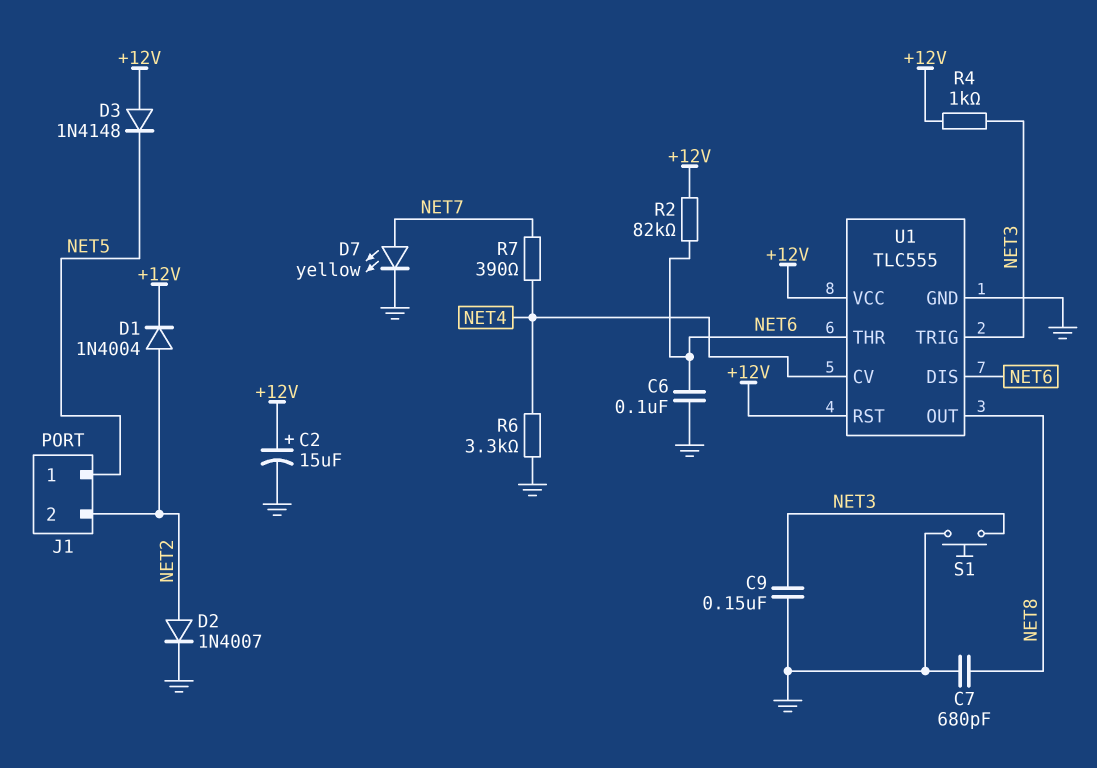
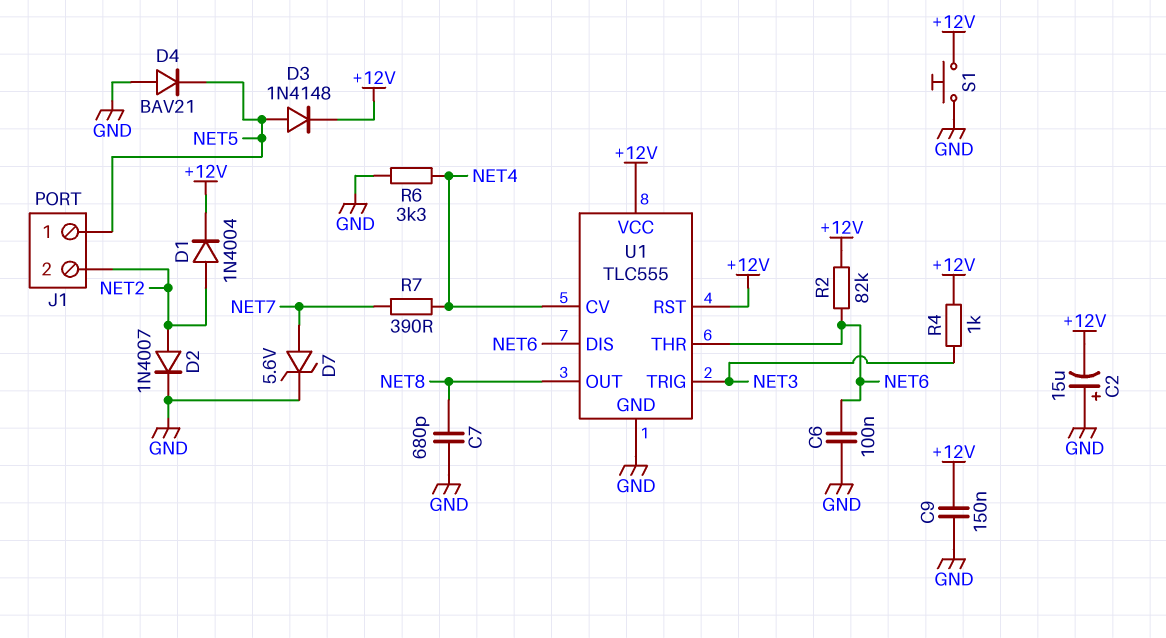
C2: 15uF (plus +12V, minus GND) -> 15uF (plus GND, minus +12V)
C9: 150nF (GND, NET3) -> 150nF (+12V, GND)
D3: diode 1N4148 (A +12V, K NET5) -> diode 1N4148 (A NET5, K +12V)
D4: none -> diode BAV21 (A GND, K NET5)
D7: LED yellow (A NET7, K GND) -> zener 5.6V (A NET7, K GND)
S1: button (GND, NET3) -> button (+12V, GND)

